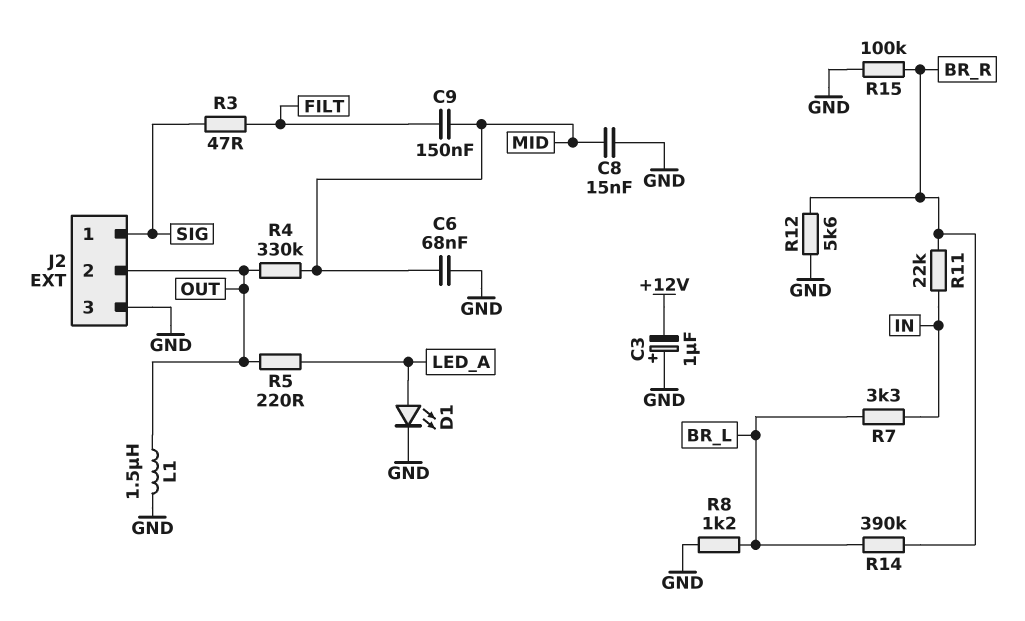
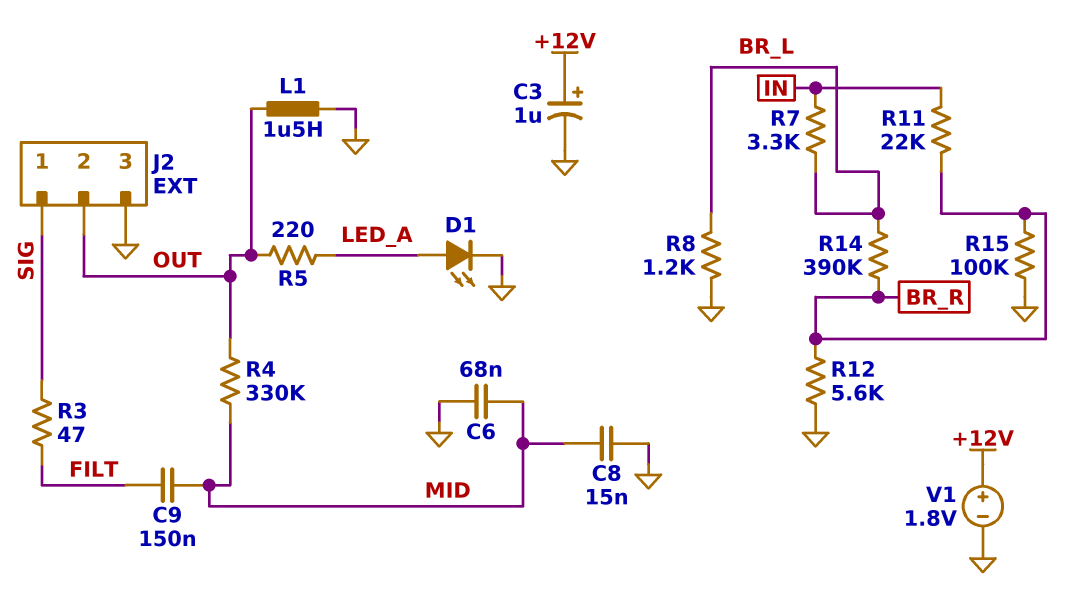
C3: 1uF (plus GND, minus +12V) -> 1uF (plus +12V, minus GND)
V1: none -> 1.8V (plus +12V, minus GND)

